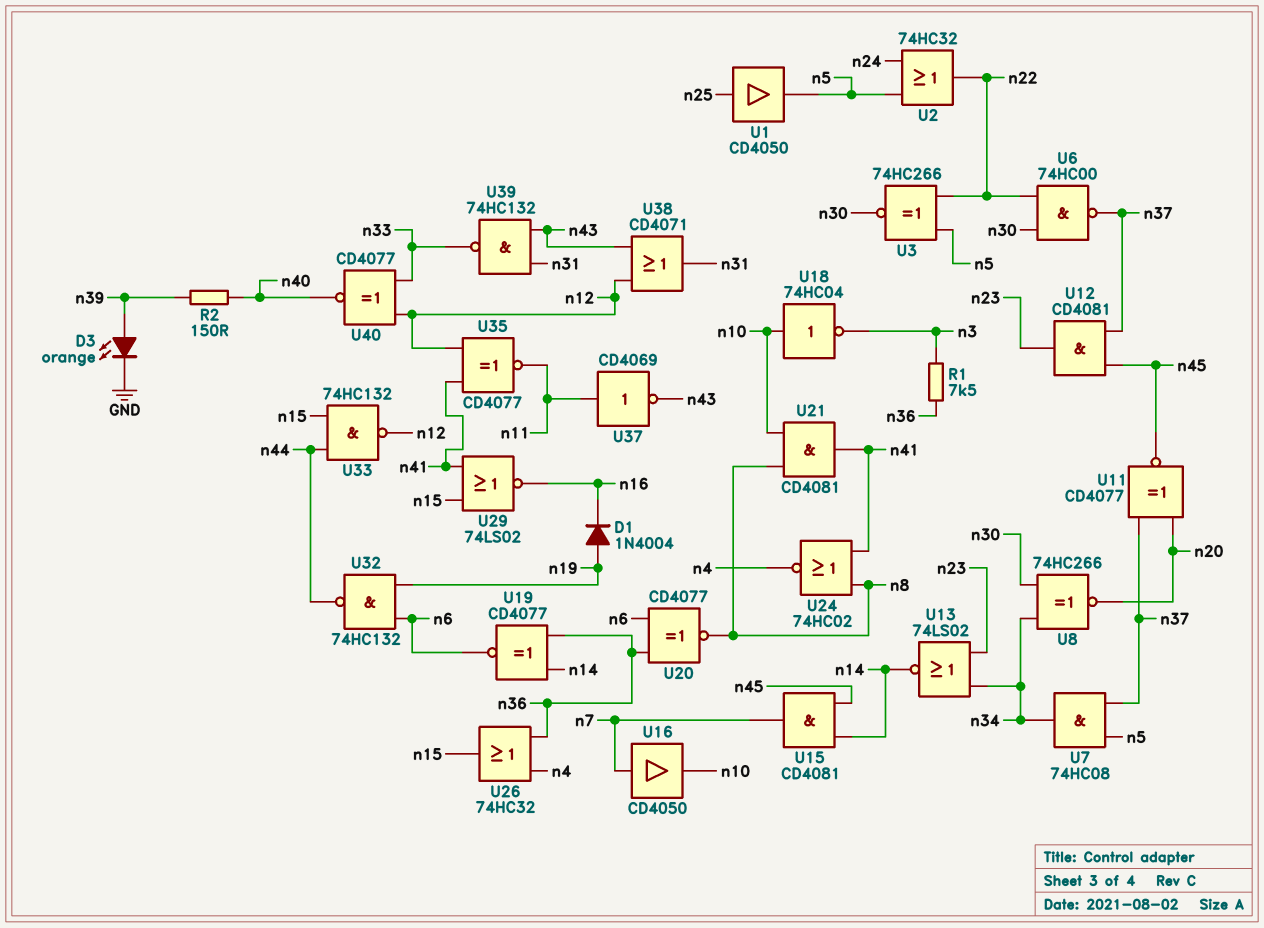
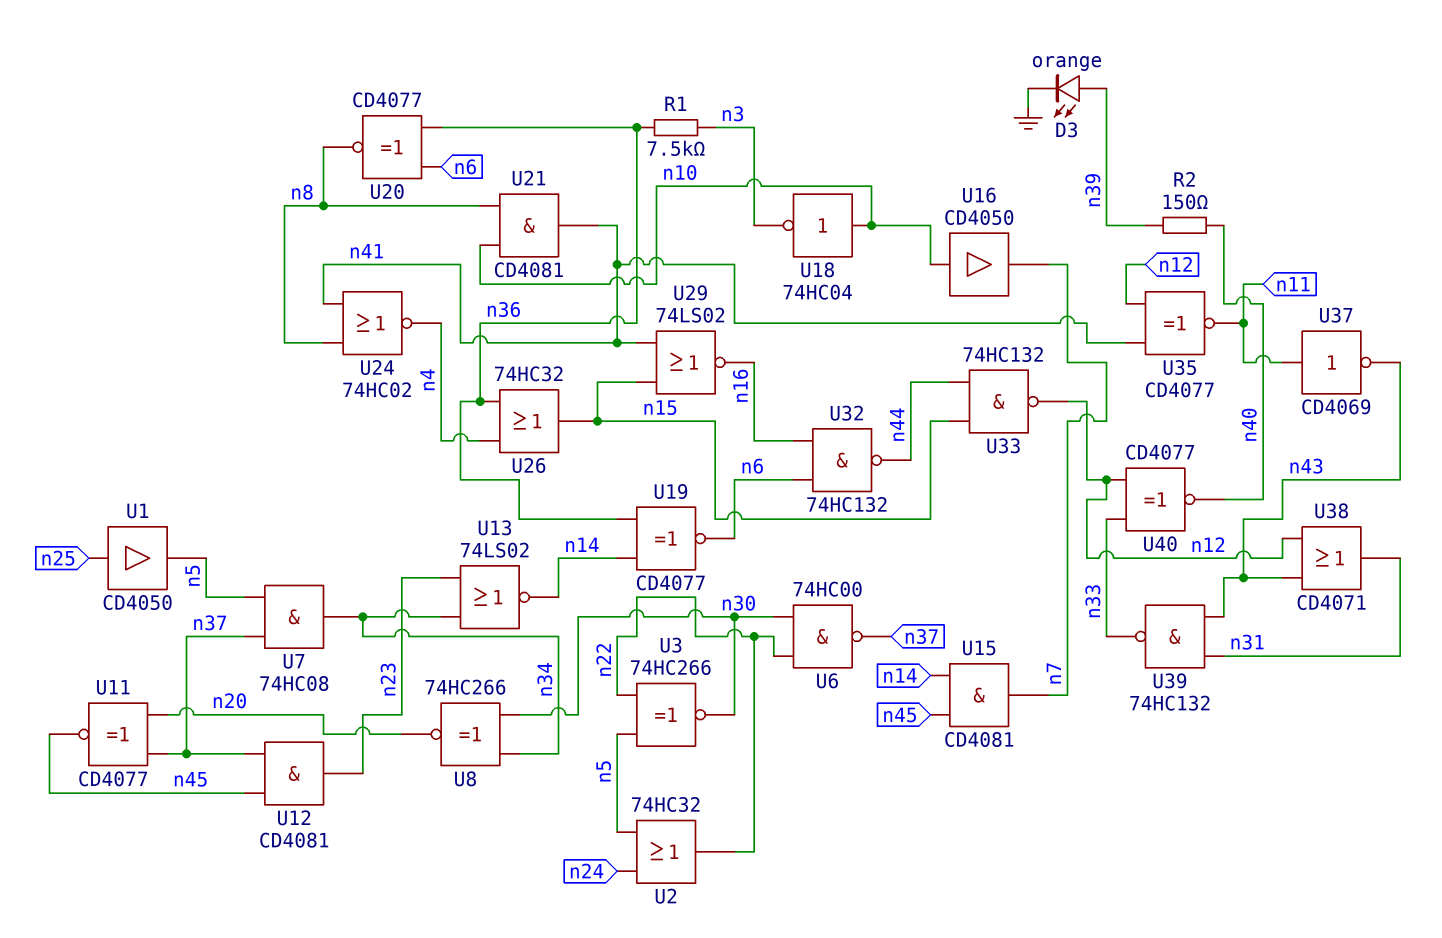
D1: diode 1N4004 (A n19, K n16) -> none
U16: buffer CD4050 (in n7, out n10) -> buffer CD4050 (in n10, out n7)
U32: NAND 74HC132 (in n6, in n19, out n44) -> NAND 74HC132 (in n6, in n16, out n44)

